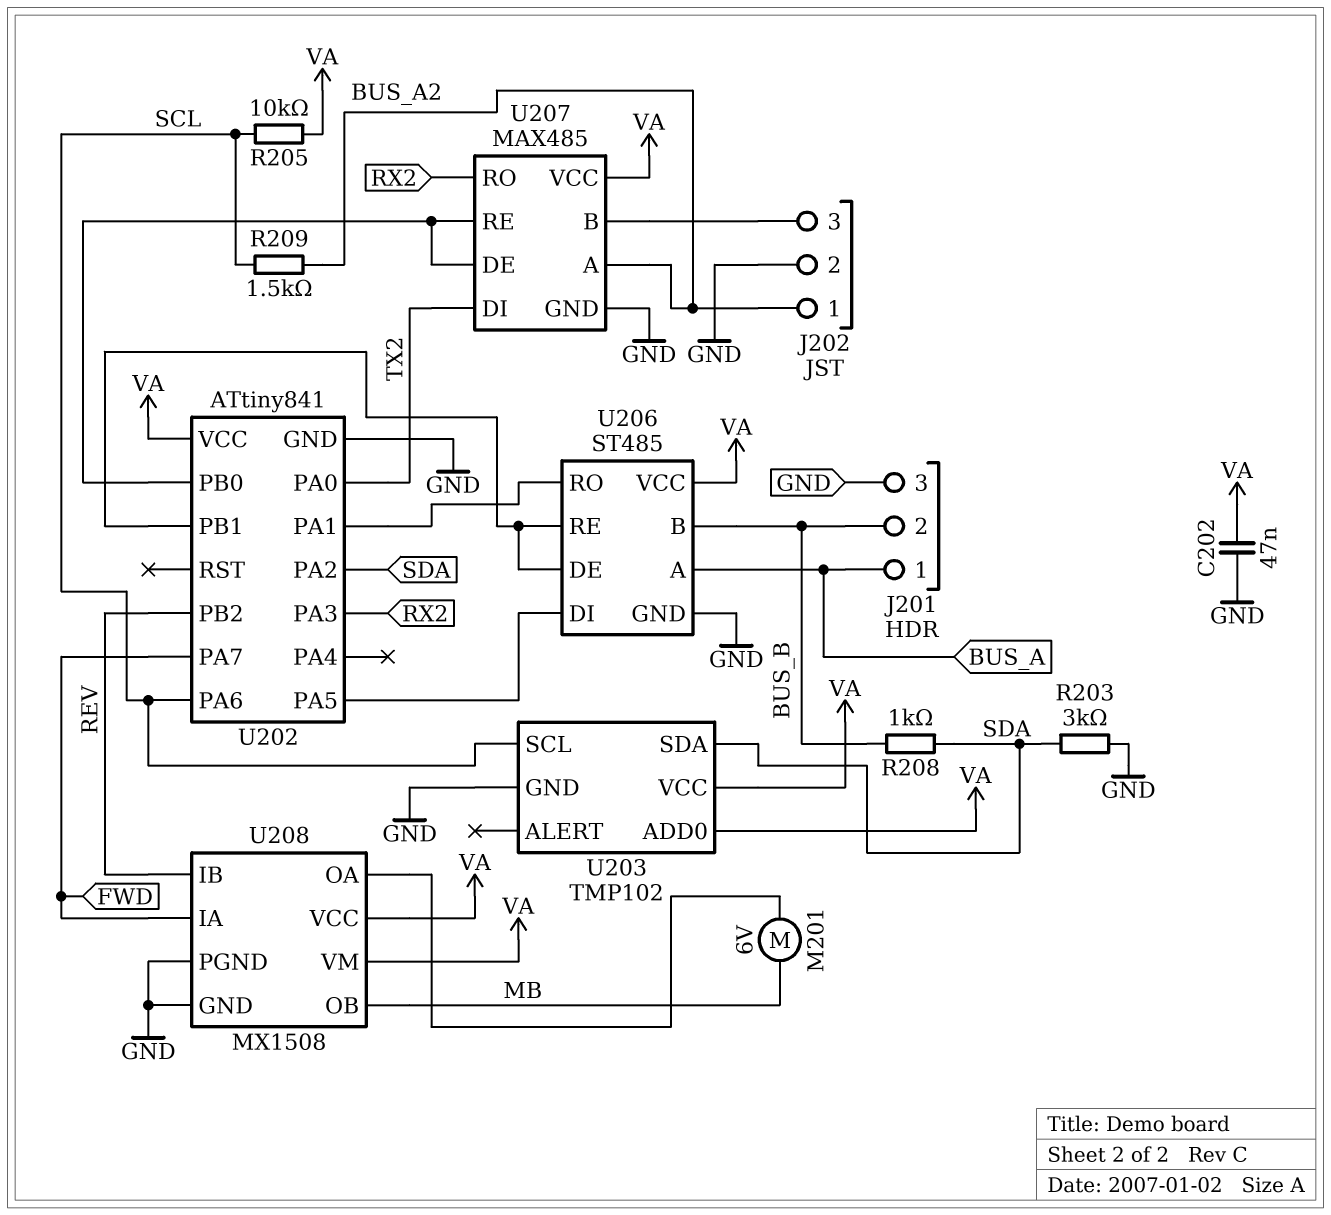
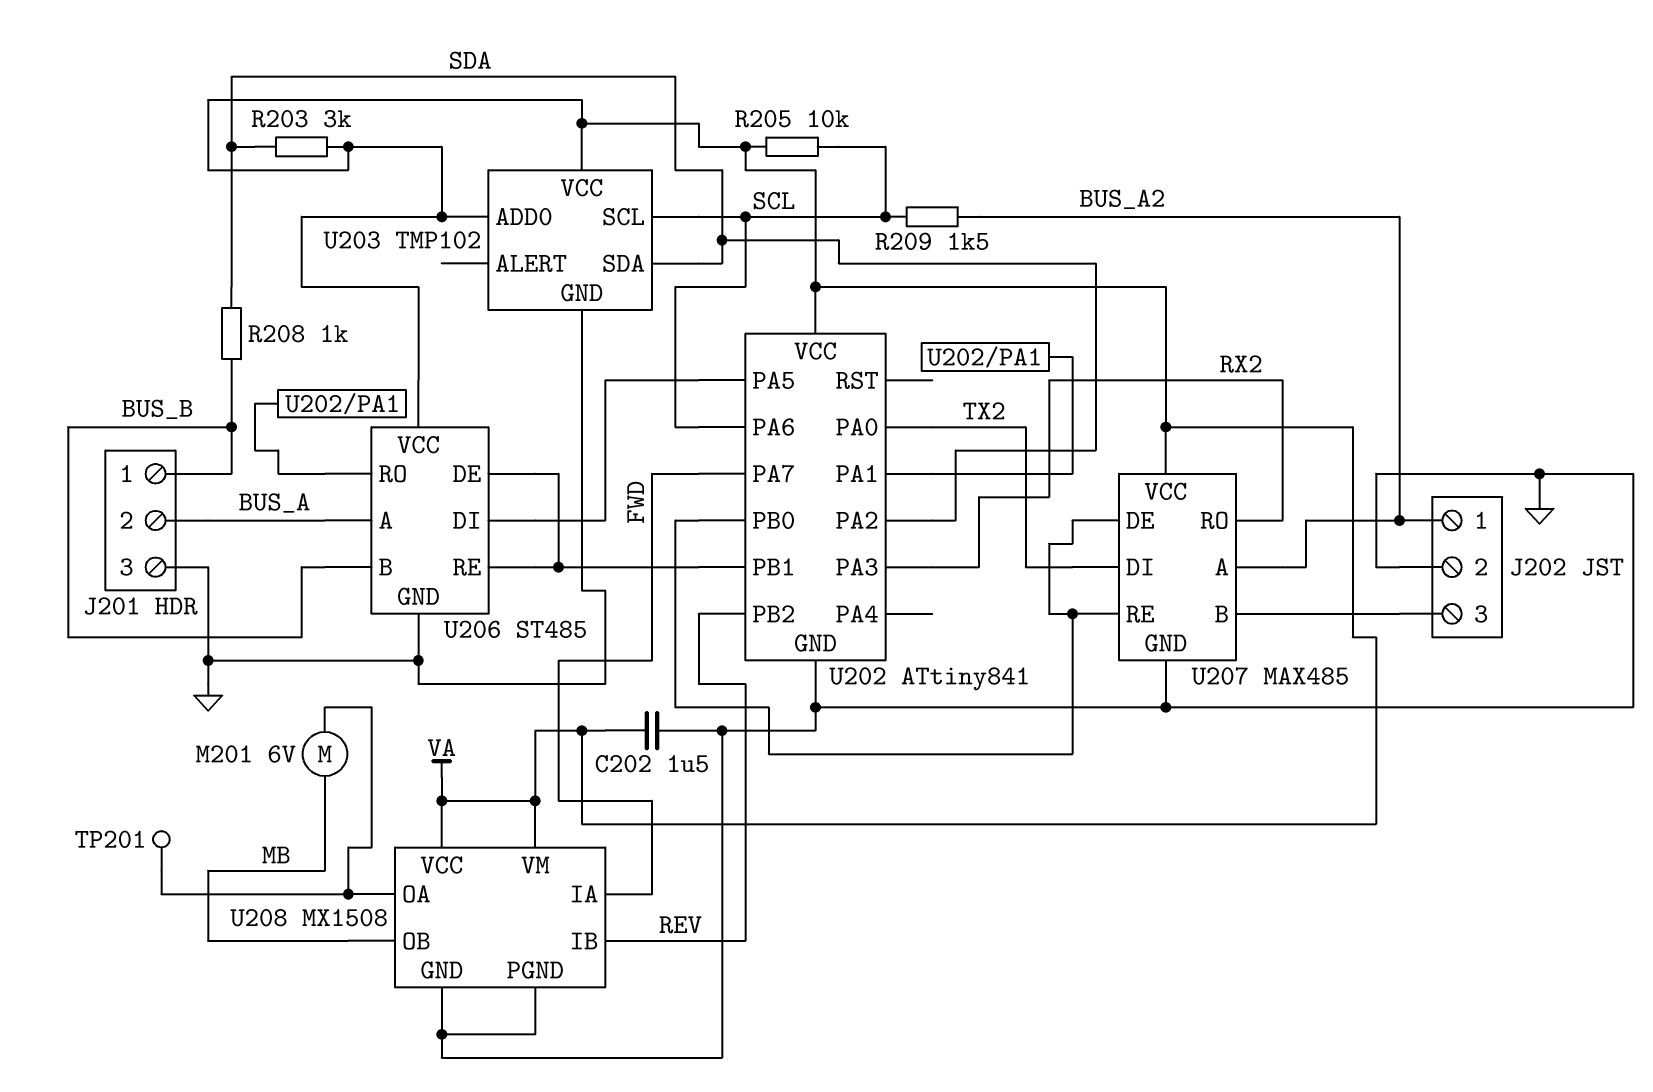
C202: 47nF (GND, VA) -> 1.5uF (GND, VA)
J201 pin 1: BUS_A -> BUS_B
J201 pin 2: BUS_B -> BUS_A
R203: 3k (GND, SDA) -> 3k (SDA, VA)
TP201: none -> test point (U208/OA)

